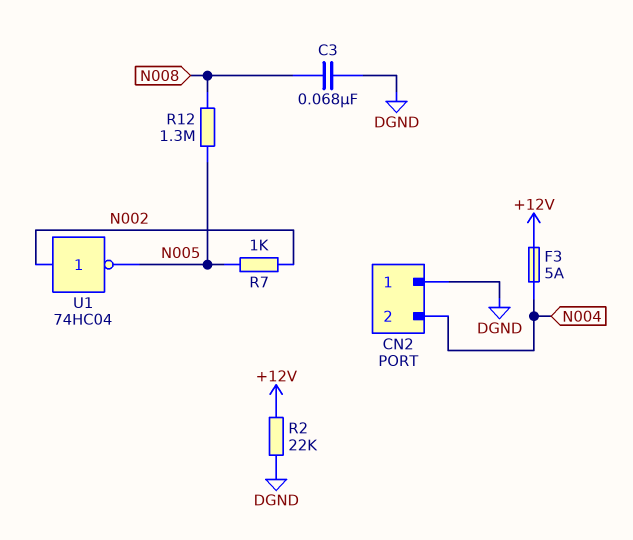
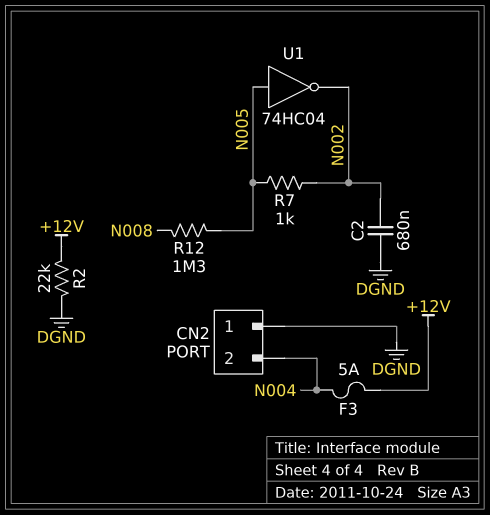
C2: none -> 680nF (DGND, N002)
C3: 68nF (DGND, N008) -> none
U1: NOT 74HC04 (in N002, out N005) -> NOT 74HC04 (in N005, out N002)

